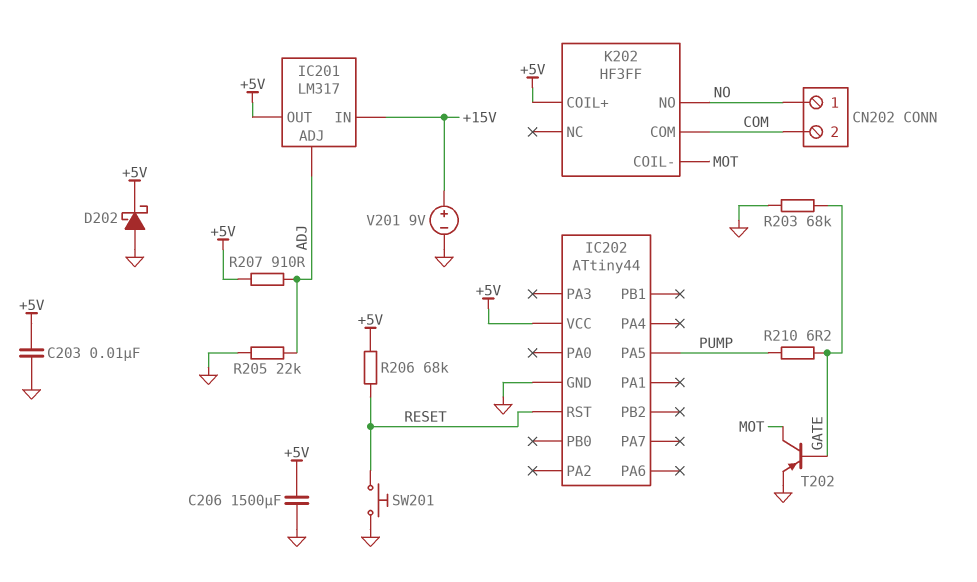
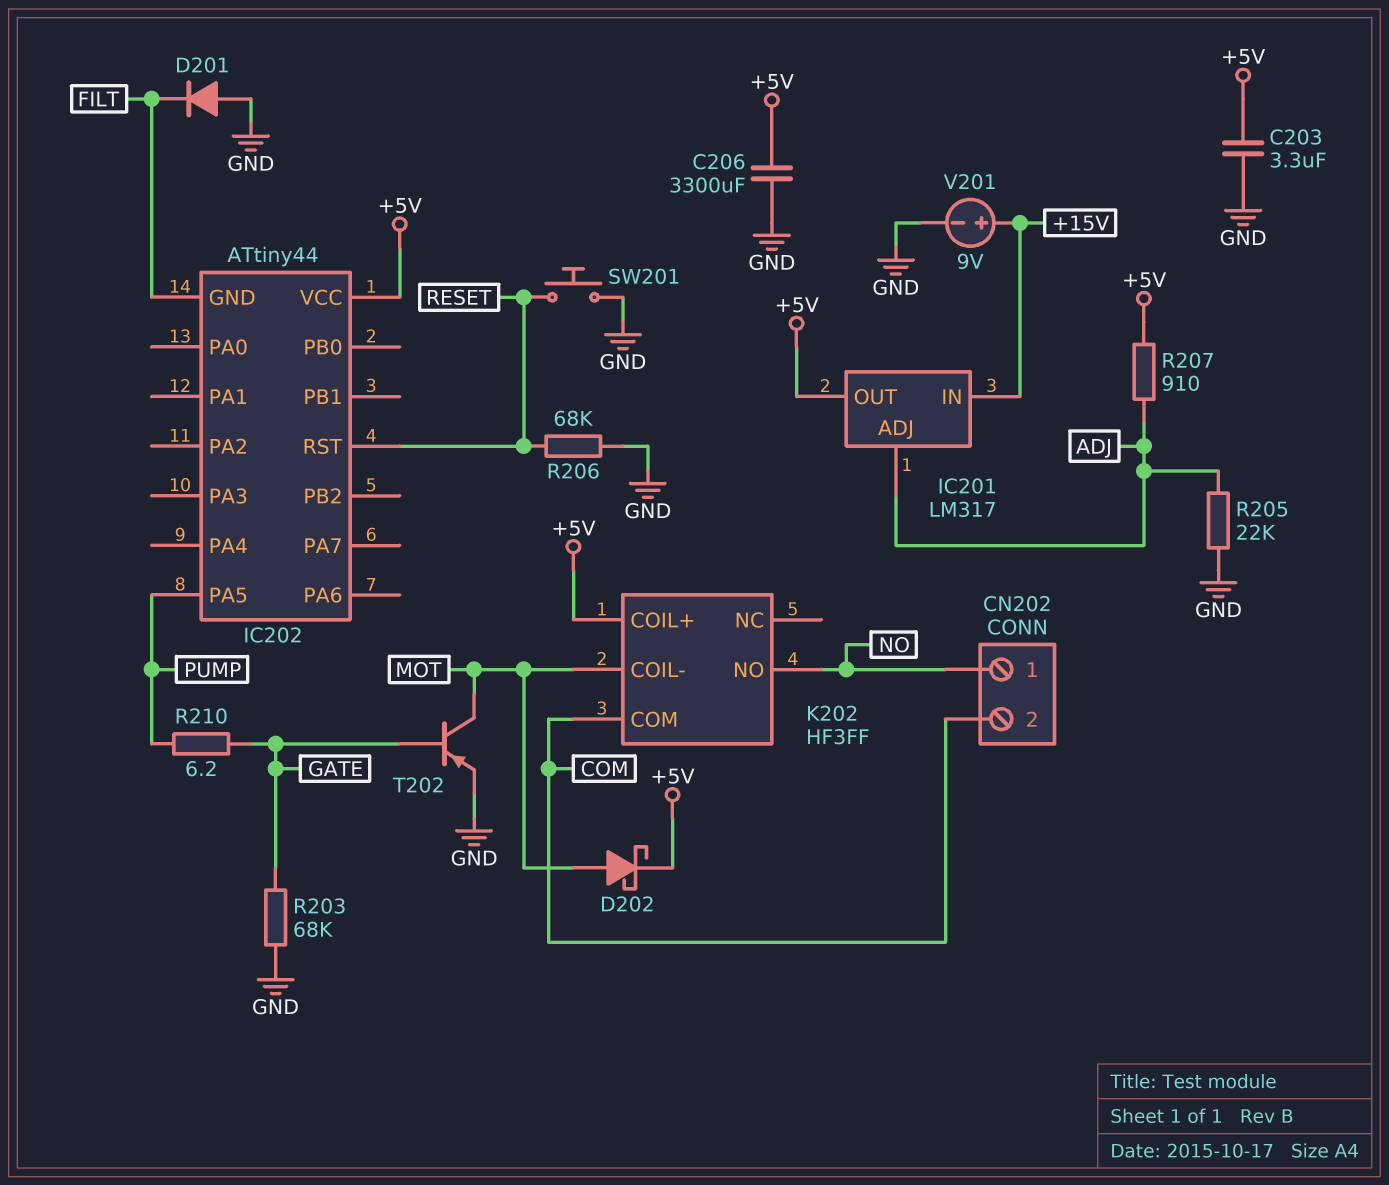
C203: 10nF (+5V, GND) -> 3.3uF (+5V, GND)
C206: 1500uF (+5V, GND) -> 3300uF (+5V, GND)
D201: none -> diode (A GND, K FILT)
D202: schottky (A GND, K +5V) -> schottky (A MOT, K +5V)
IC202 pin GND: GND -> FILT
R206: 68k (+5V, RESET) -> 68k (GND, RESET)

